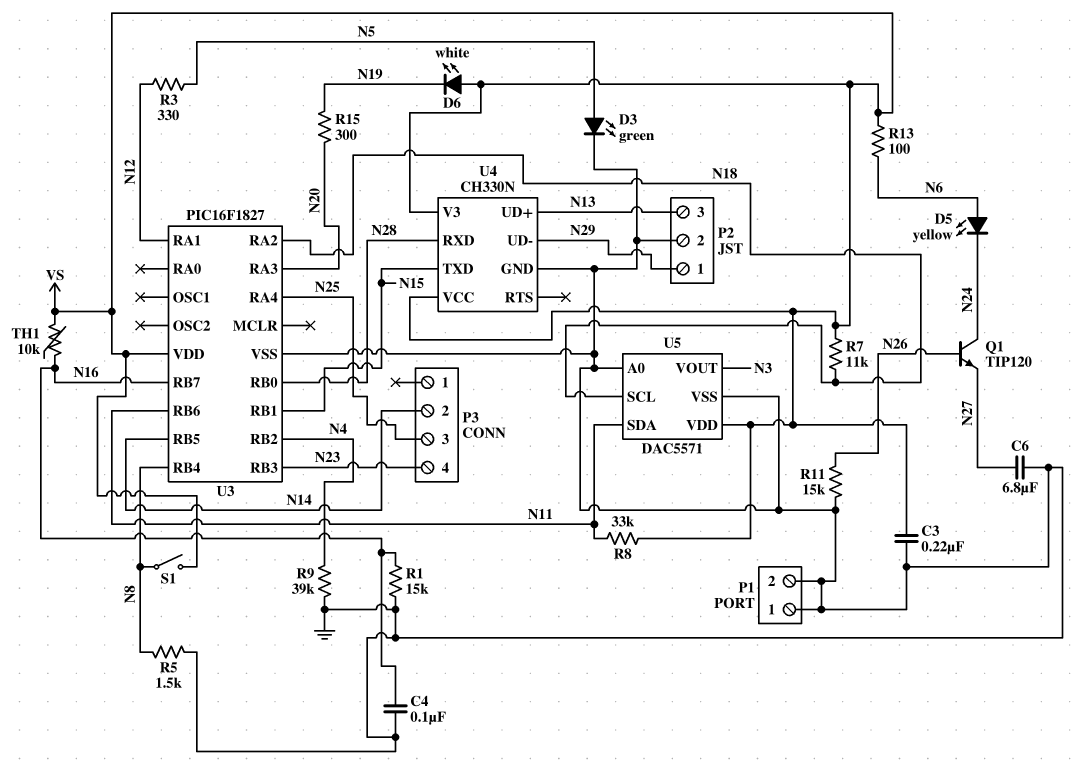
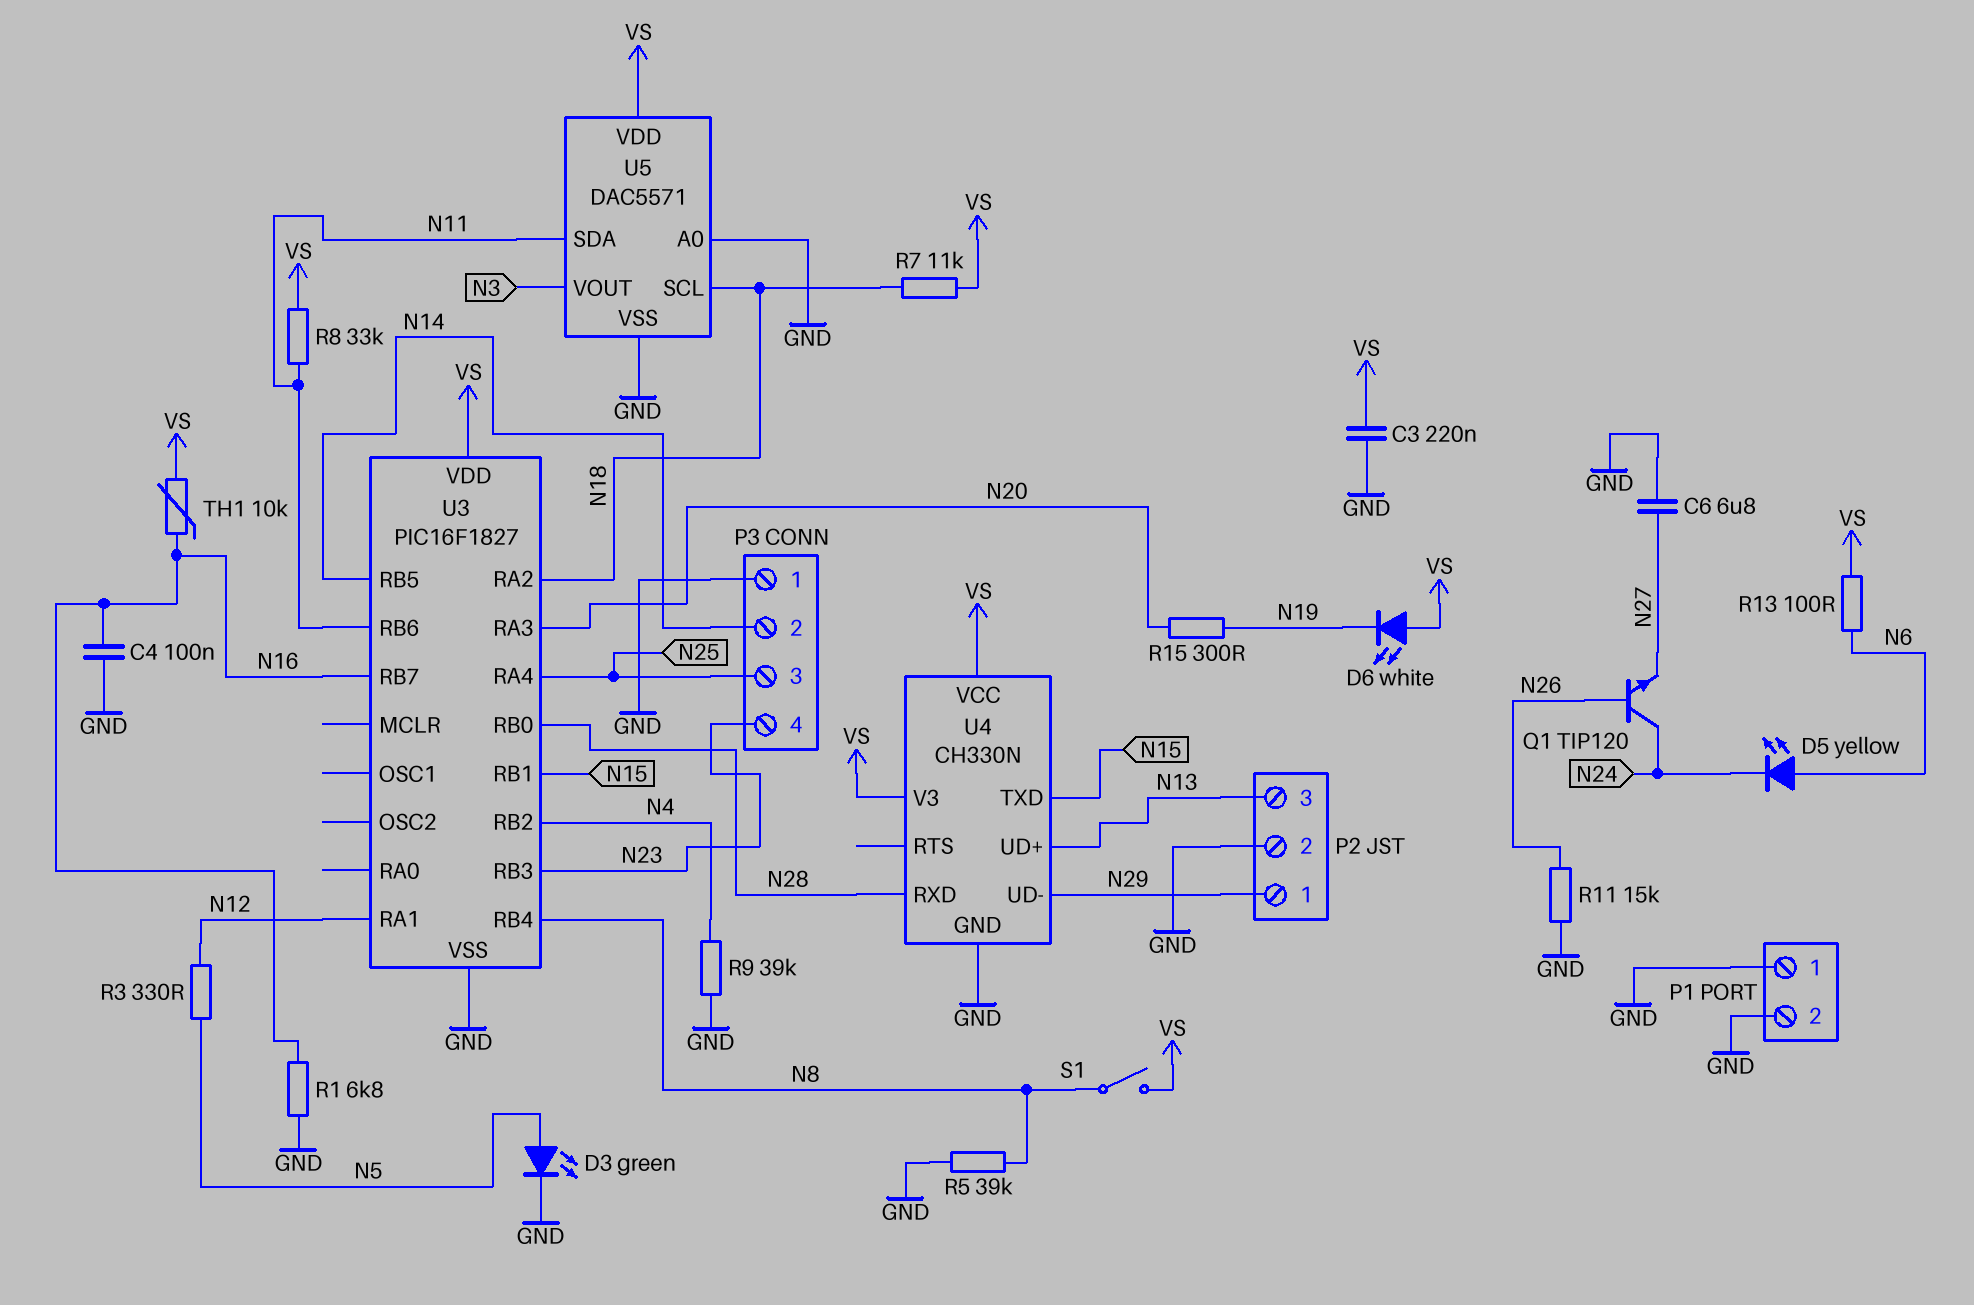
P3 pin 1: none -> GND
R1: 15k (GND, N16) -> 6.8k (GND, N16)
R5: 1.5k (GND, N8) -> 39k (GND, N8)

